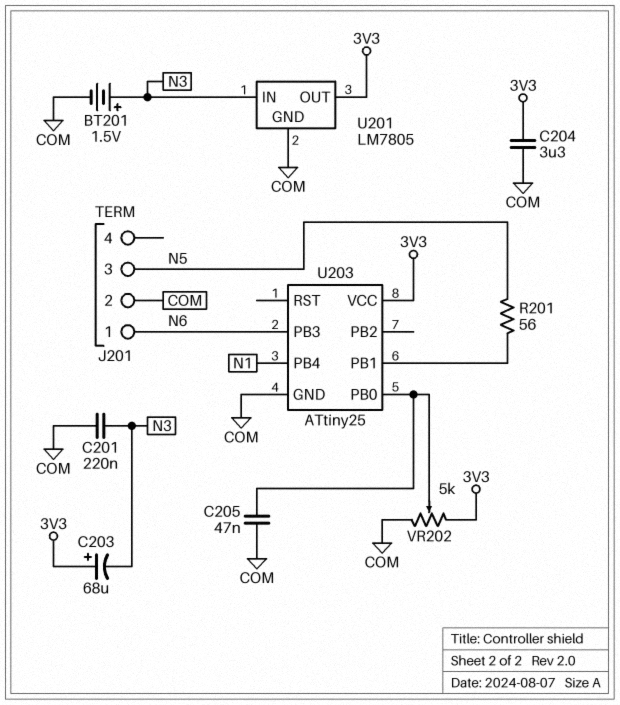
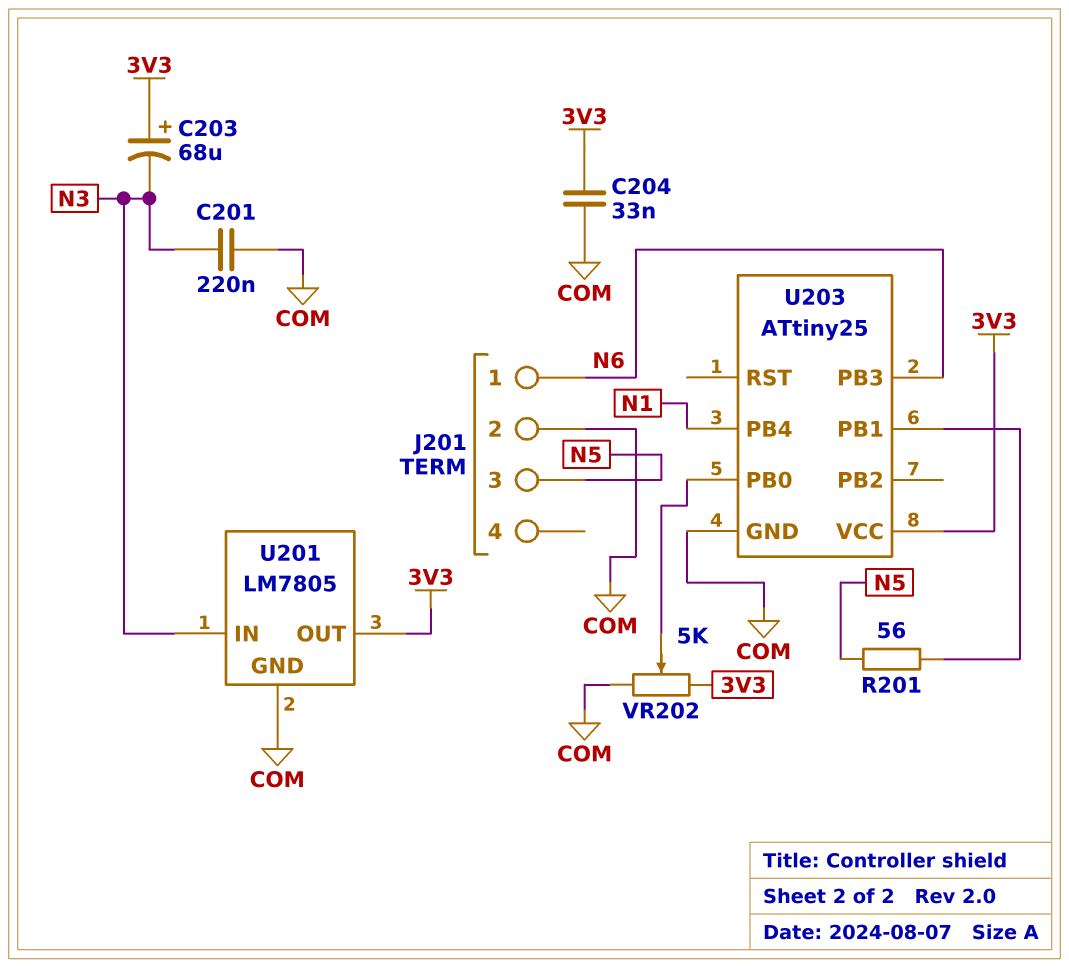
BT201: 1.5V (plus N3, minus COM) -> none
C204: 3.3uF (3V3, COM) -> 33nF (3V3, COM)
C205: 47nF (COM, U203/PB0) -> none

